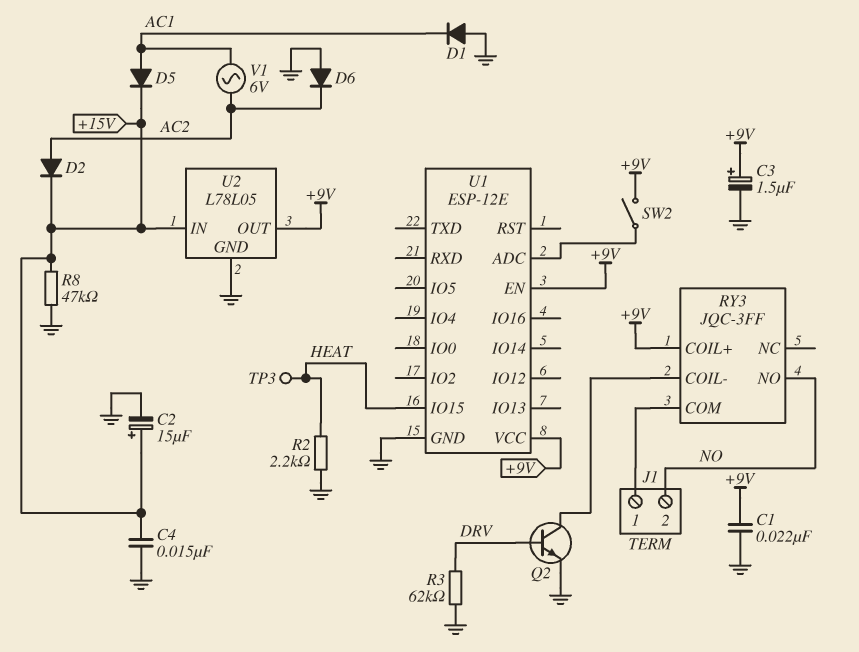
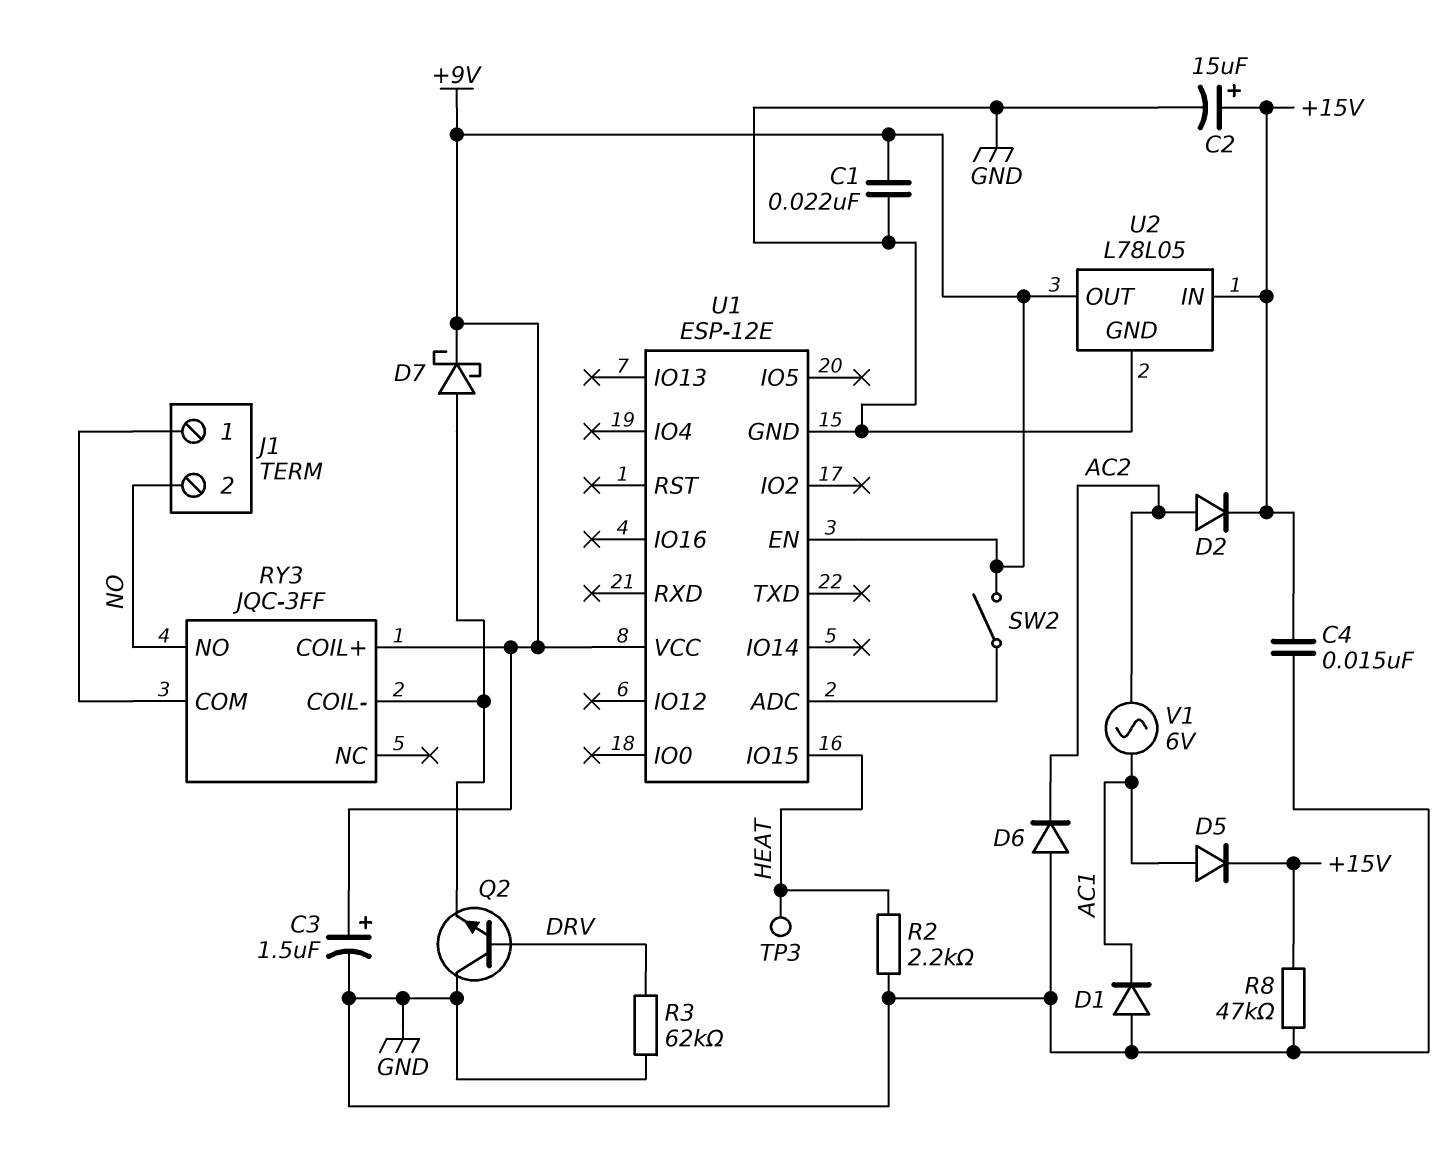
D7: none -> schottky (A RY3/COIL-, K +9V)
Q2: NPN (B DRV, C RY3/COIL-, E GND) -> NPN (B DRV, C GND, E RY3/COIL-)

